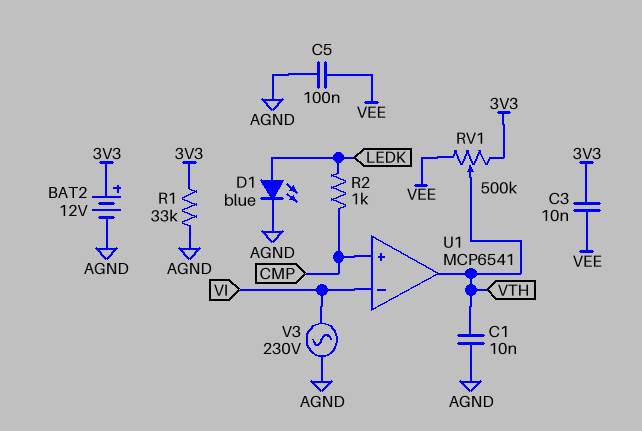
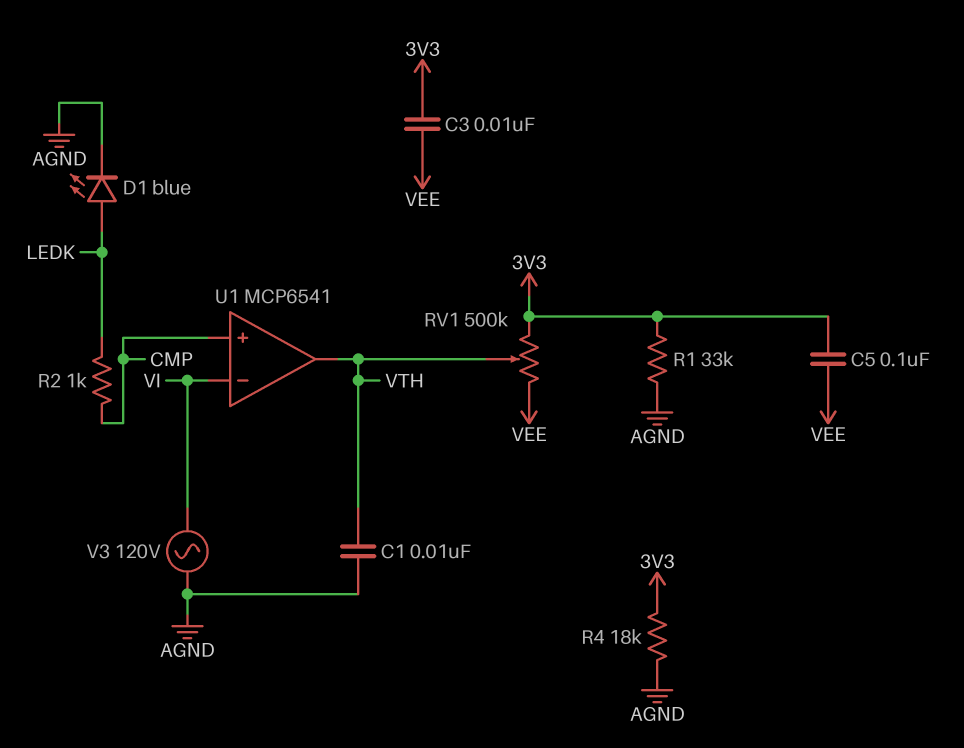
BAT2: 12V (plus 3V3, minus AGND) -> none
C5: 100nF (AGND, VEE) -> 100nF (3V3, VEE)
R4: none -> 18k (3V3, AGND)
V3: AC 230V (AGND, VI) -> AC 120V (AGND, VI)

